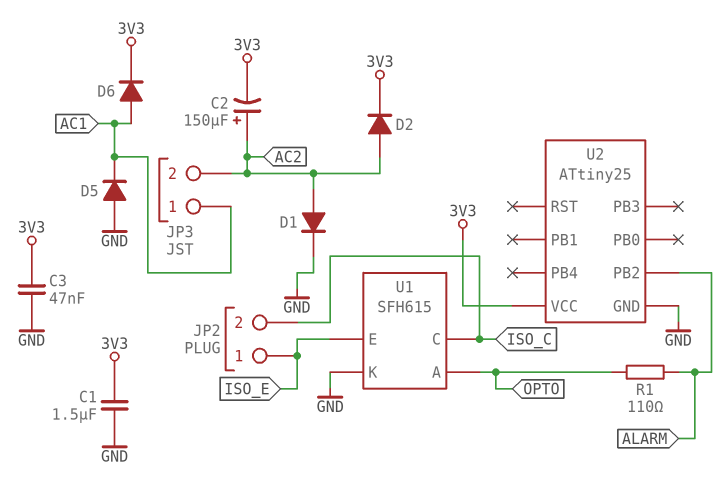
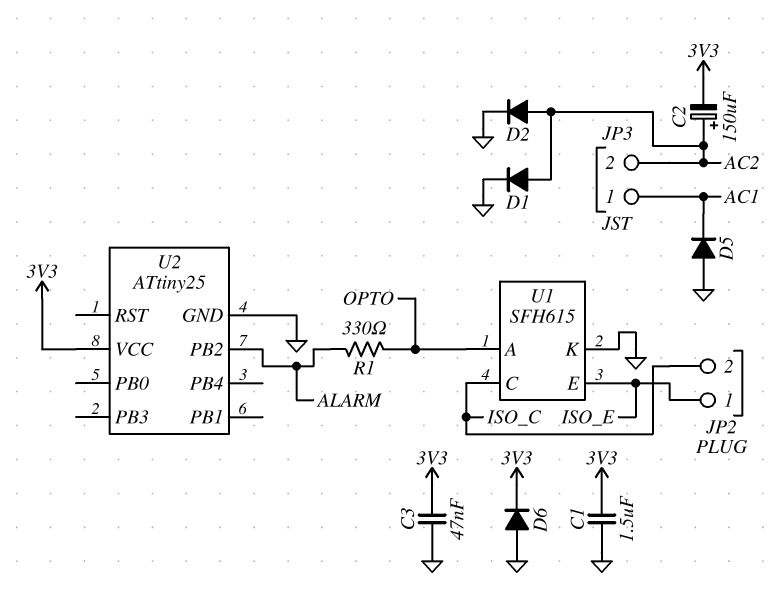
D2: diode (A AC2, K 3V3) -> diode (A AC2, K GND)
D6: diode (A AC1, K 3V3) -> diode (A GND, K 3V3)
R1: 110 (ALARM, OPTO) -> 330 (ALARM, OPTO)

